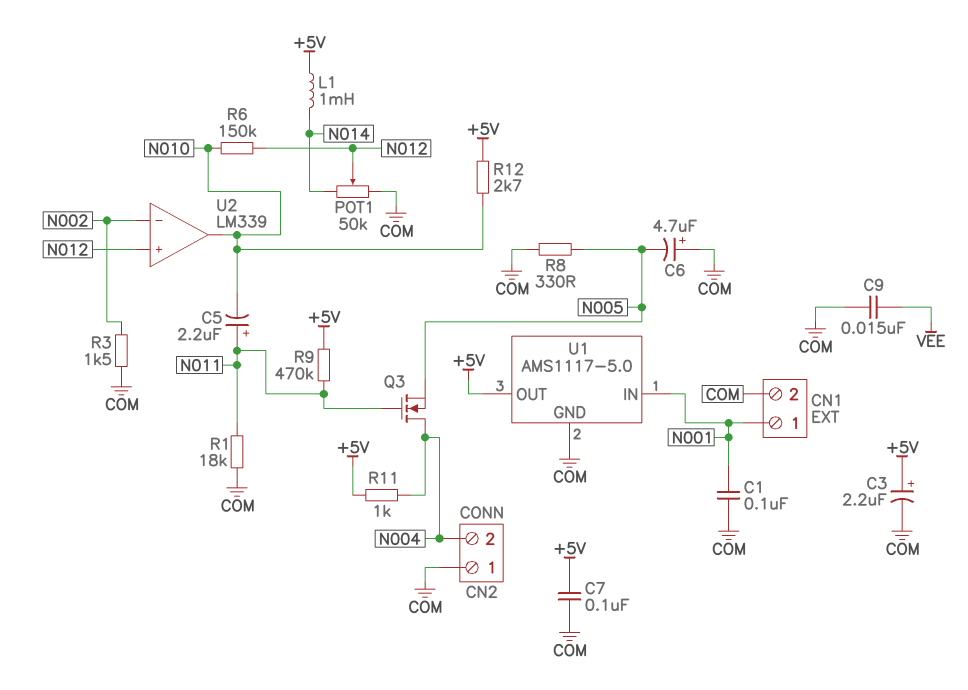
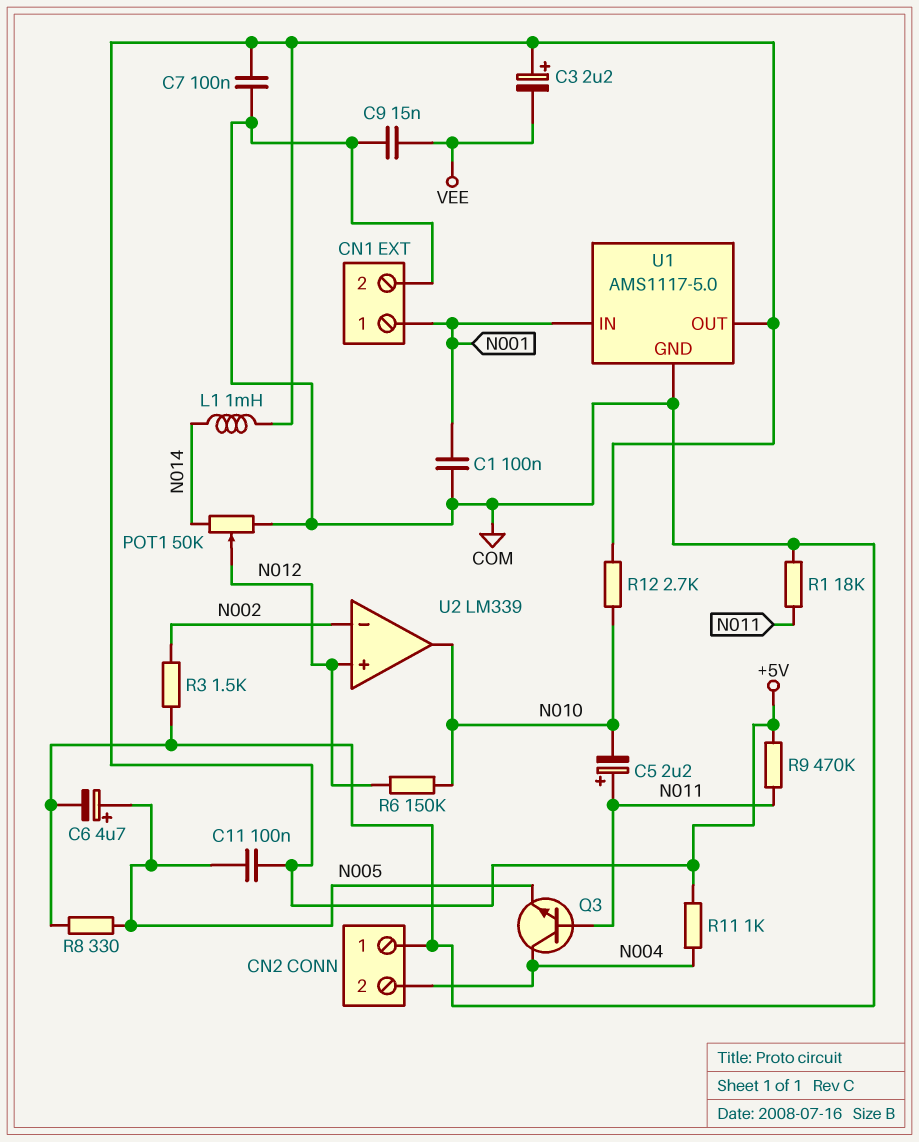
C3: 2.2uF (plus +5V, minus COM) -> 2.2uF (plus +5V, minus VEE)
C6: 4.7uF (plus COM, minus N005) -> 4.7uF (plus N005, minus COM)
C11: none -> 100nF (+5V, N005)
Q3: NMOS (G N011, D N004, S N005) -> NPN (B N011, C N004, E N005)

